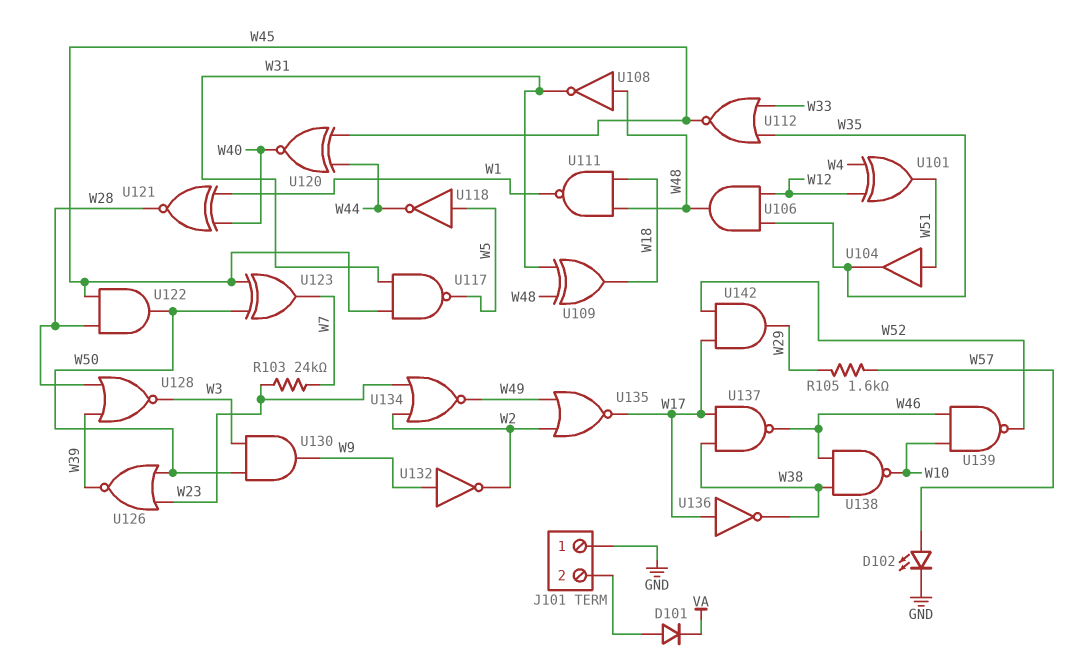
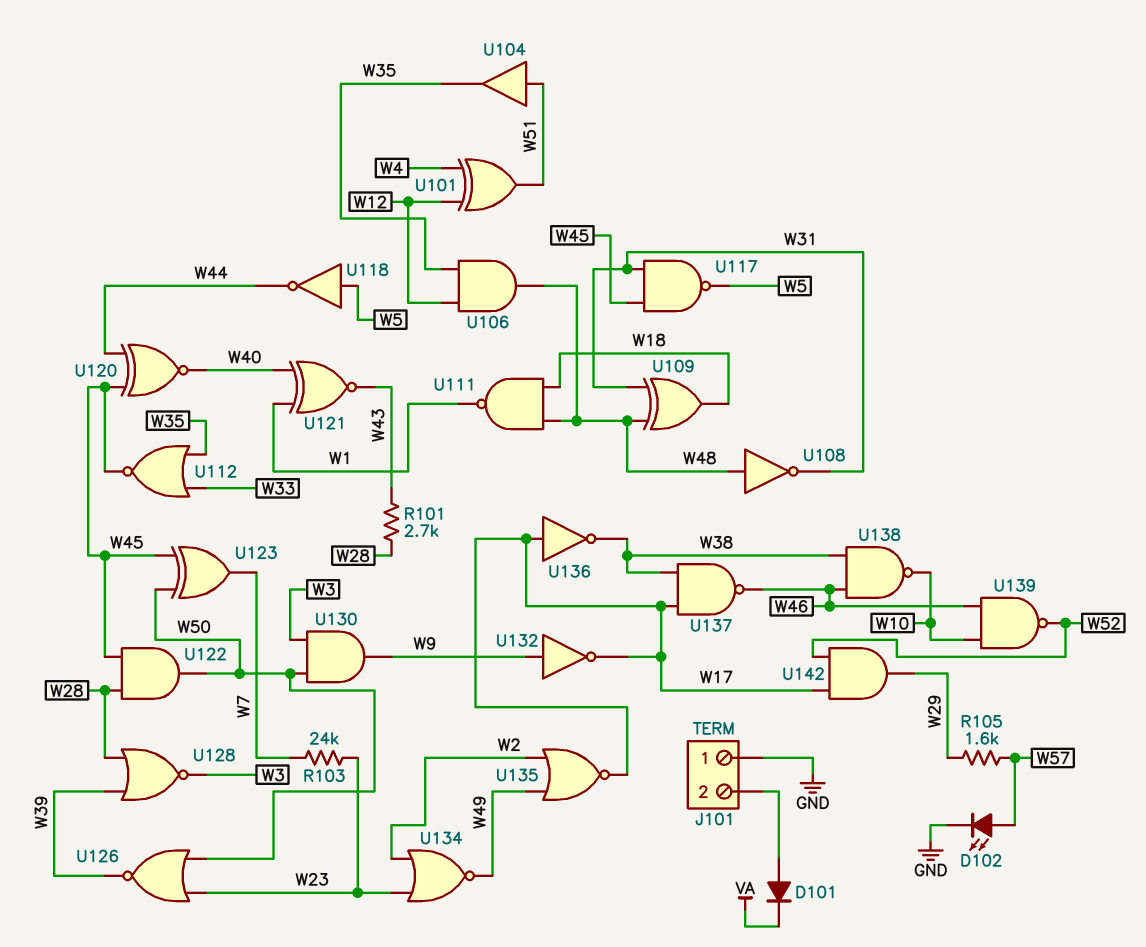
R101: none -> 2.7k (W28, W43)
U121: XNOR (in W1, in W40, out W28) -> XNOR (in W1, in W40, out W43)
U132: NOT (in W9, out W2) -> NOT (in W9, out W17)

